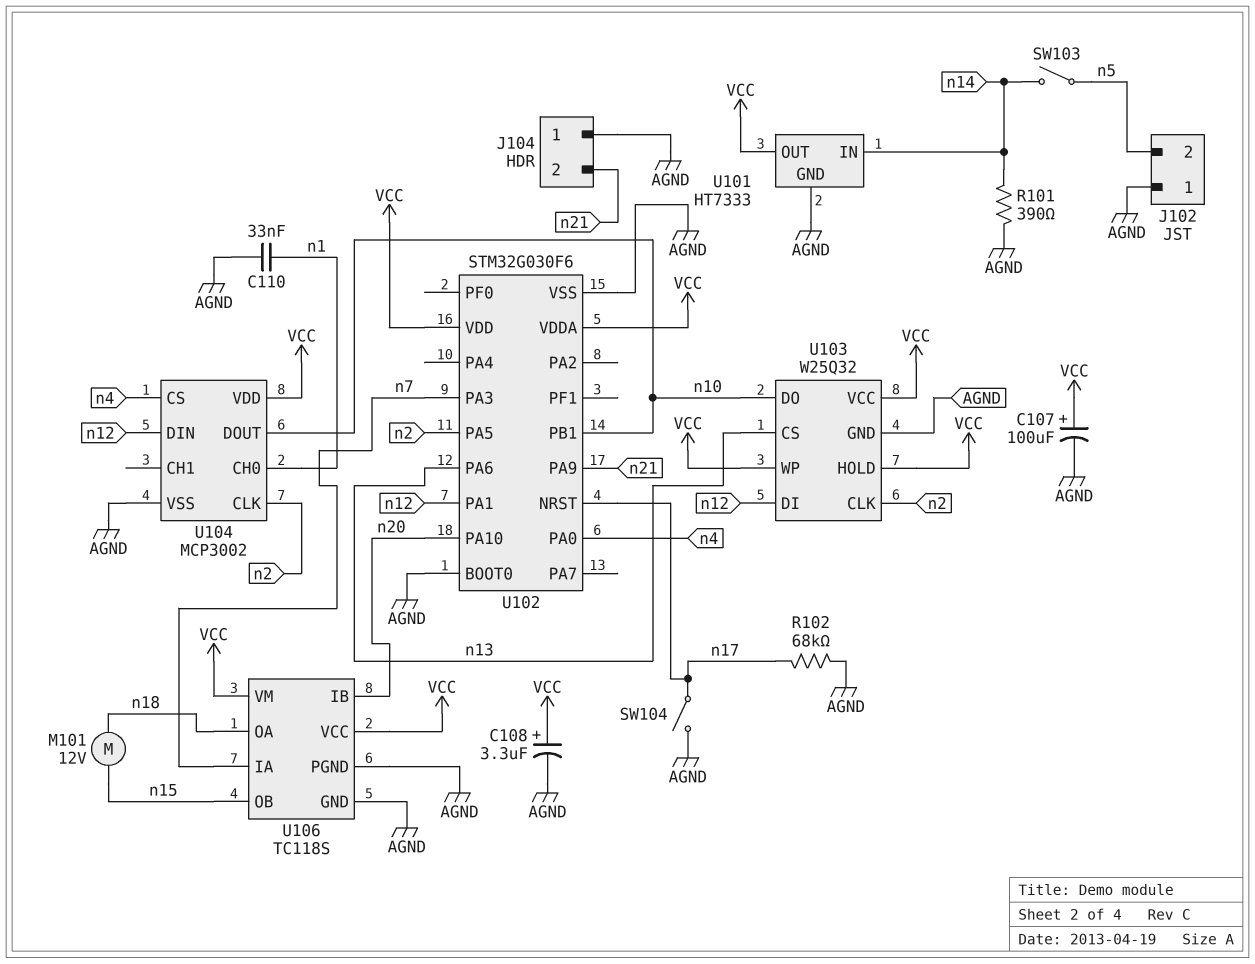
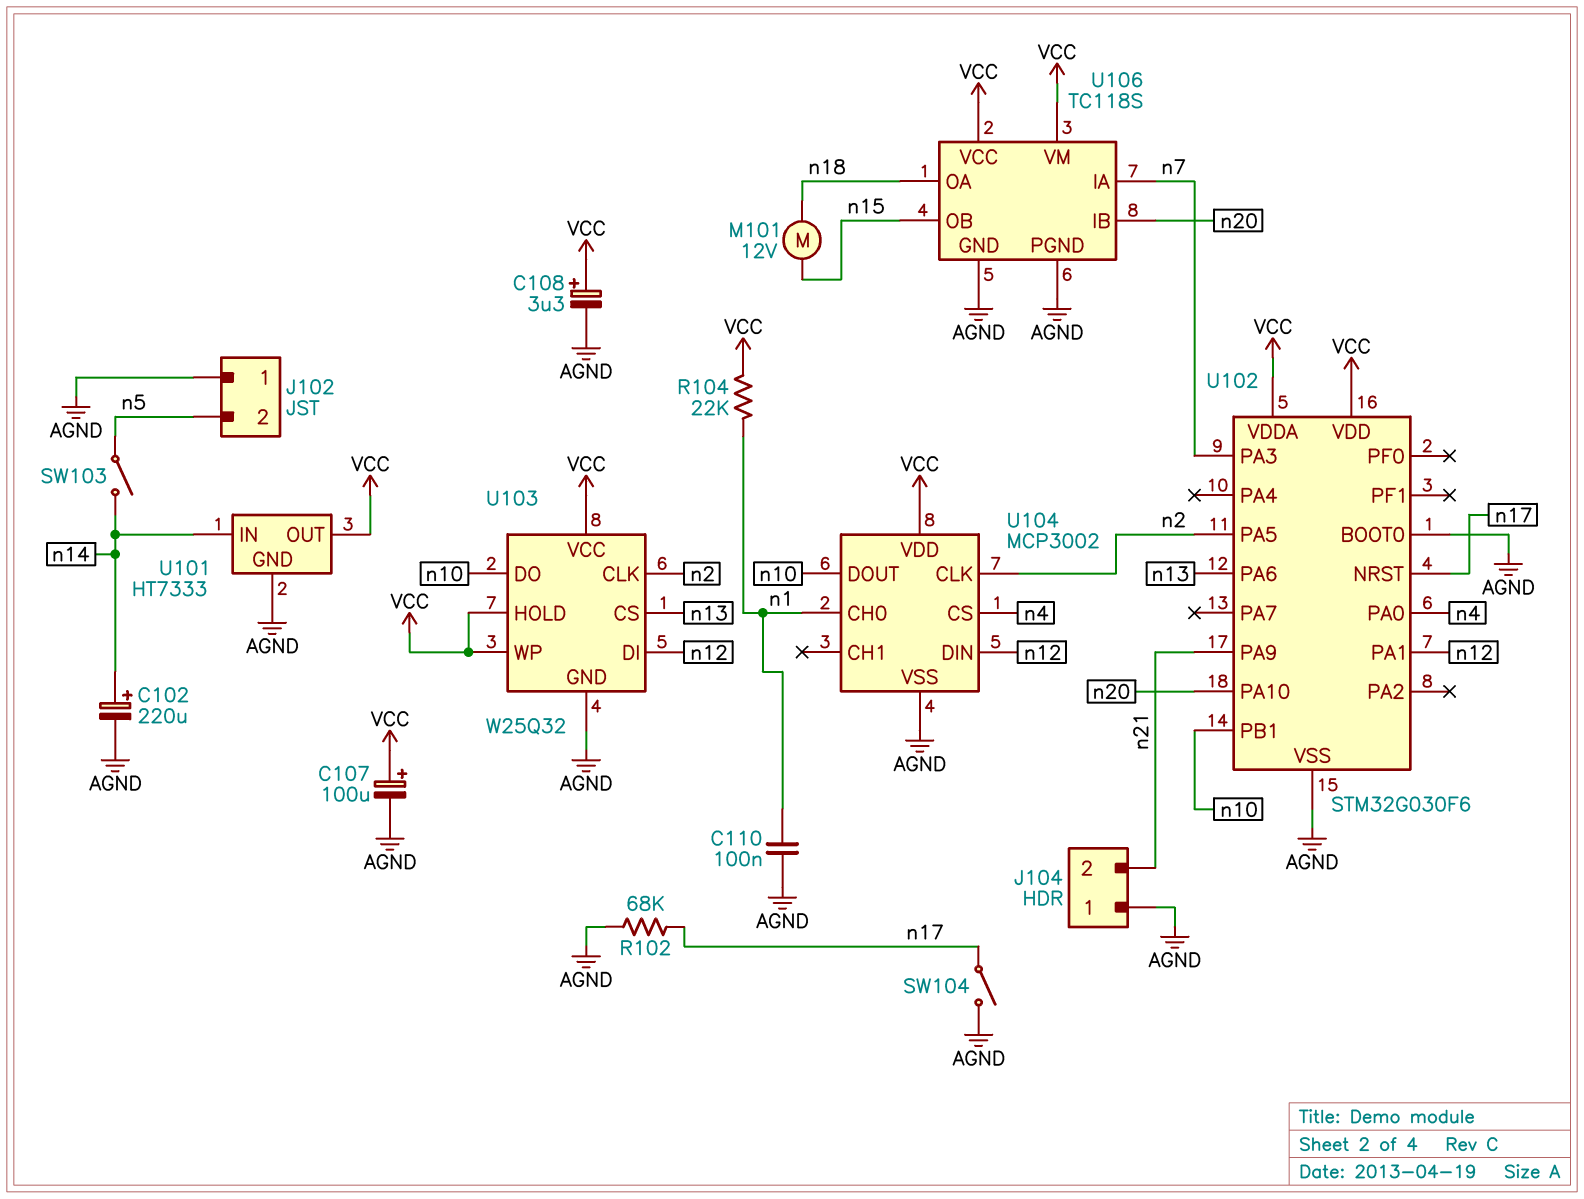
C102: none -> 220uF (plus n14, minus AGND)
C110: 33nF (AGND, n1) -> 100nF (AGND, n1)
R101: 390 (AGND, n14) -> none
R104: none -> 22k (VCC, n1)

